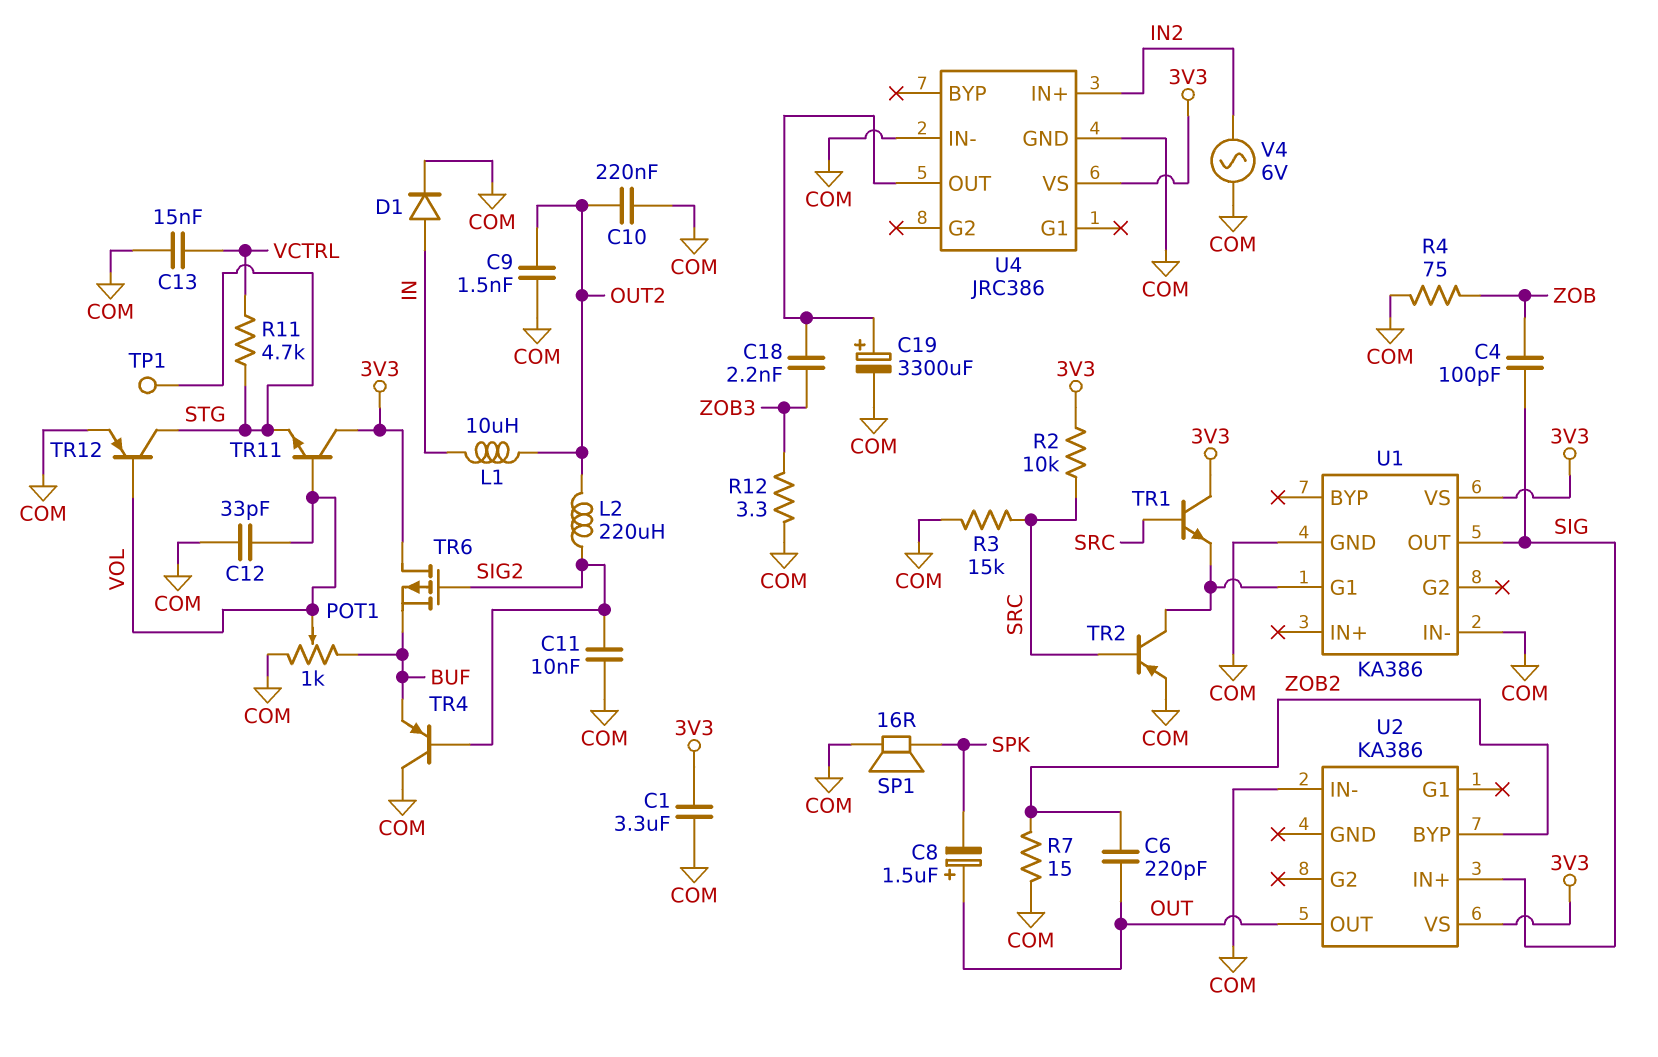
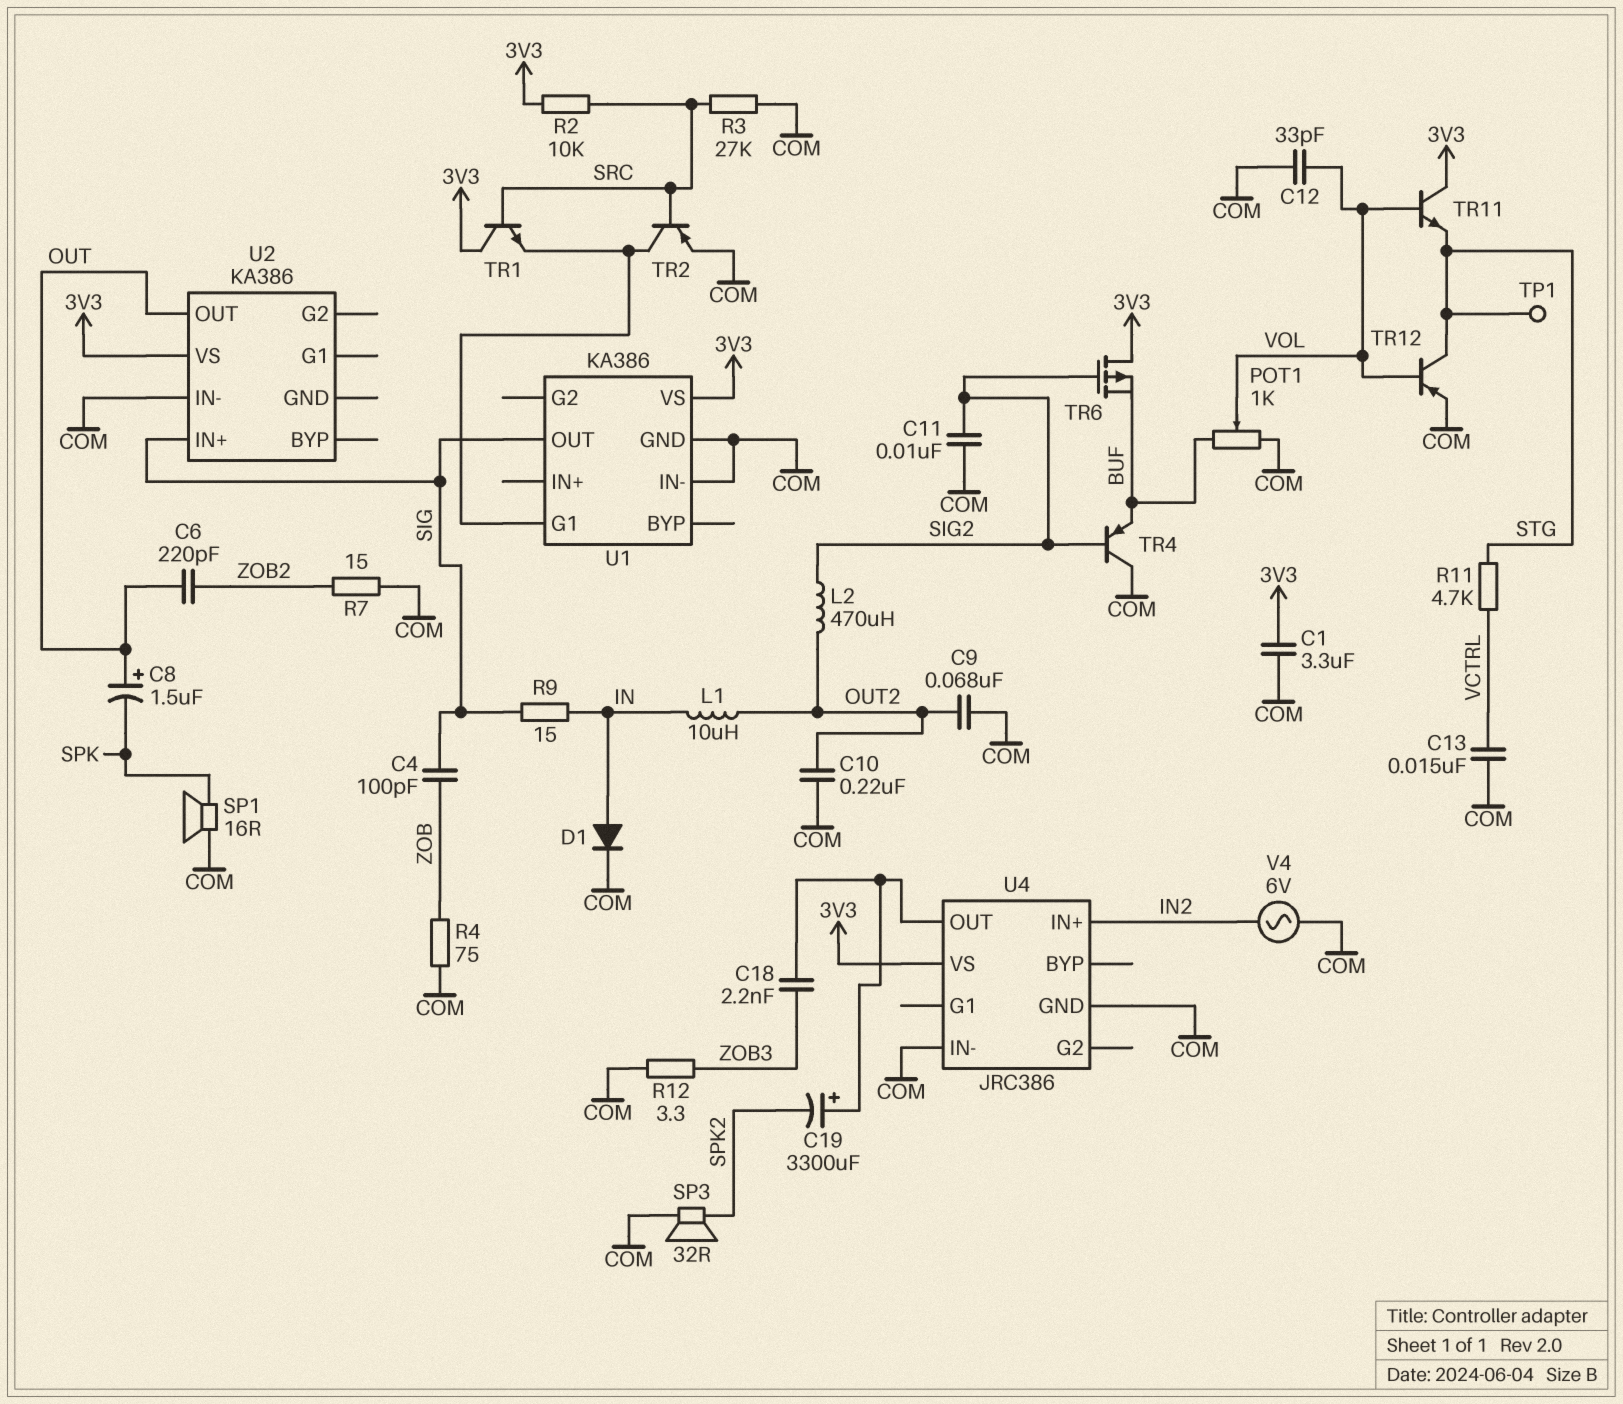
C9: 1.5nF (COM, OUT2) -> 68nF (COM, OUT2)
C19: 3300uF (plus U4/OUT, minus COM) -> 3300uF (plus U4/OUT, minus SPK2)
L2: 220uH (OUT2, SIG2) -> 470uH (OUT2, SIG2)
R3: 15k (COM, SRC) -> 27k (COM, SRC)
R9: none -> 15 (IN, SIG)
SP3: none -> speaker 32R (COM, SPK2)
U2 pin BYP: ZOB2 -> none

